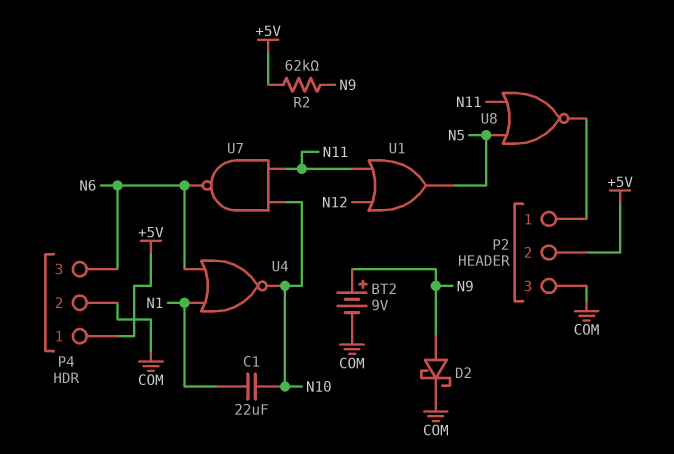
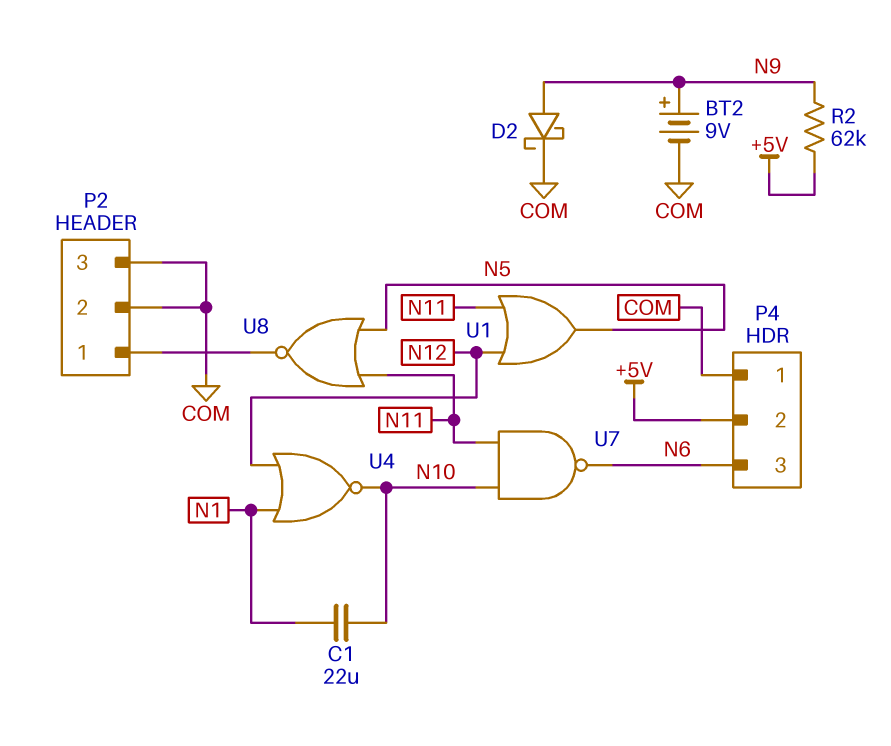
P2 pin 2: +5V -> COM
P4 pin 1: +5V -> COM
P4 pin 2: COM -> +5V
U4: NOR (in N1, in N6, out N10) -> NOR (in N1, in N12, out N10)

